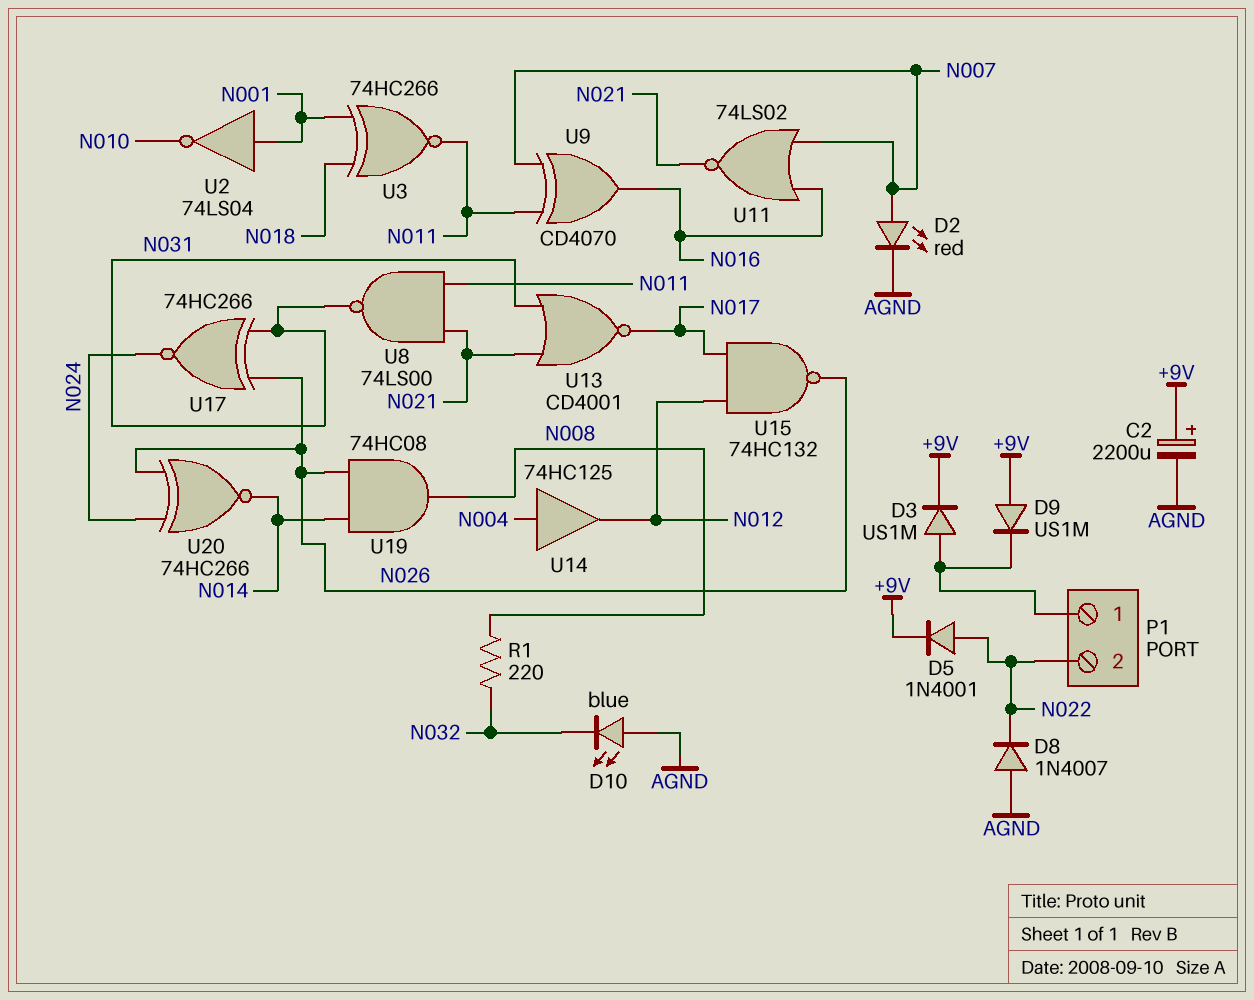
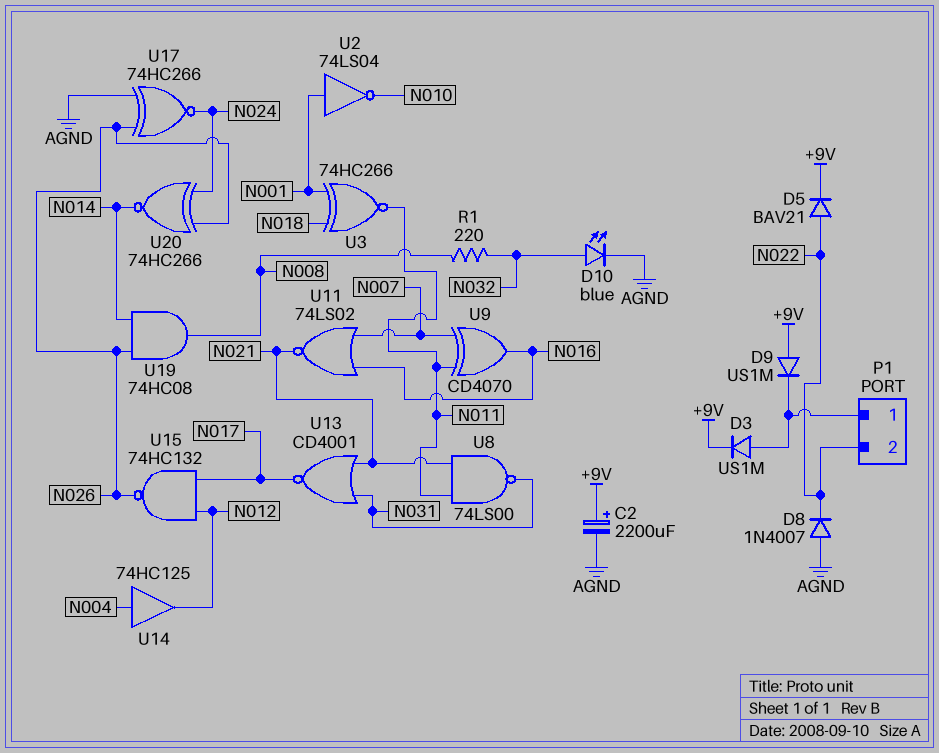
D2: LED red (A N007, K AGND) -> none
D5: diode 1N4001 (A N022, K +9V) -> diode BAV21 (A N022, K +9V)
D10: LED blue (A AGND, K N032) -> LED blue (A N032, K AGND)
U17: XNOR 74HC266 (in N026, in N031, out N024) -> XNOR 74HC266 (in AGND, in N026, out N024)

